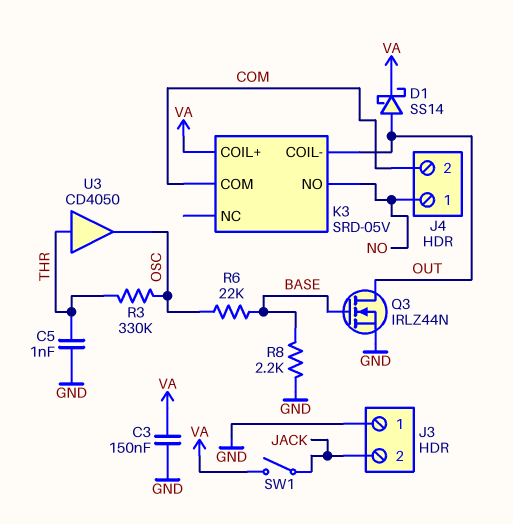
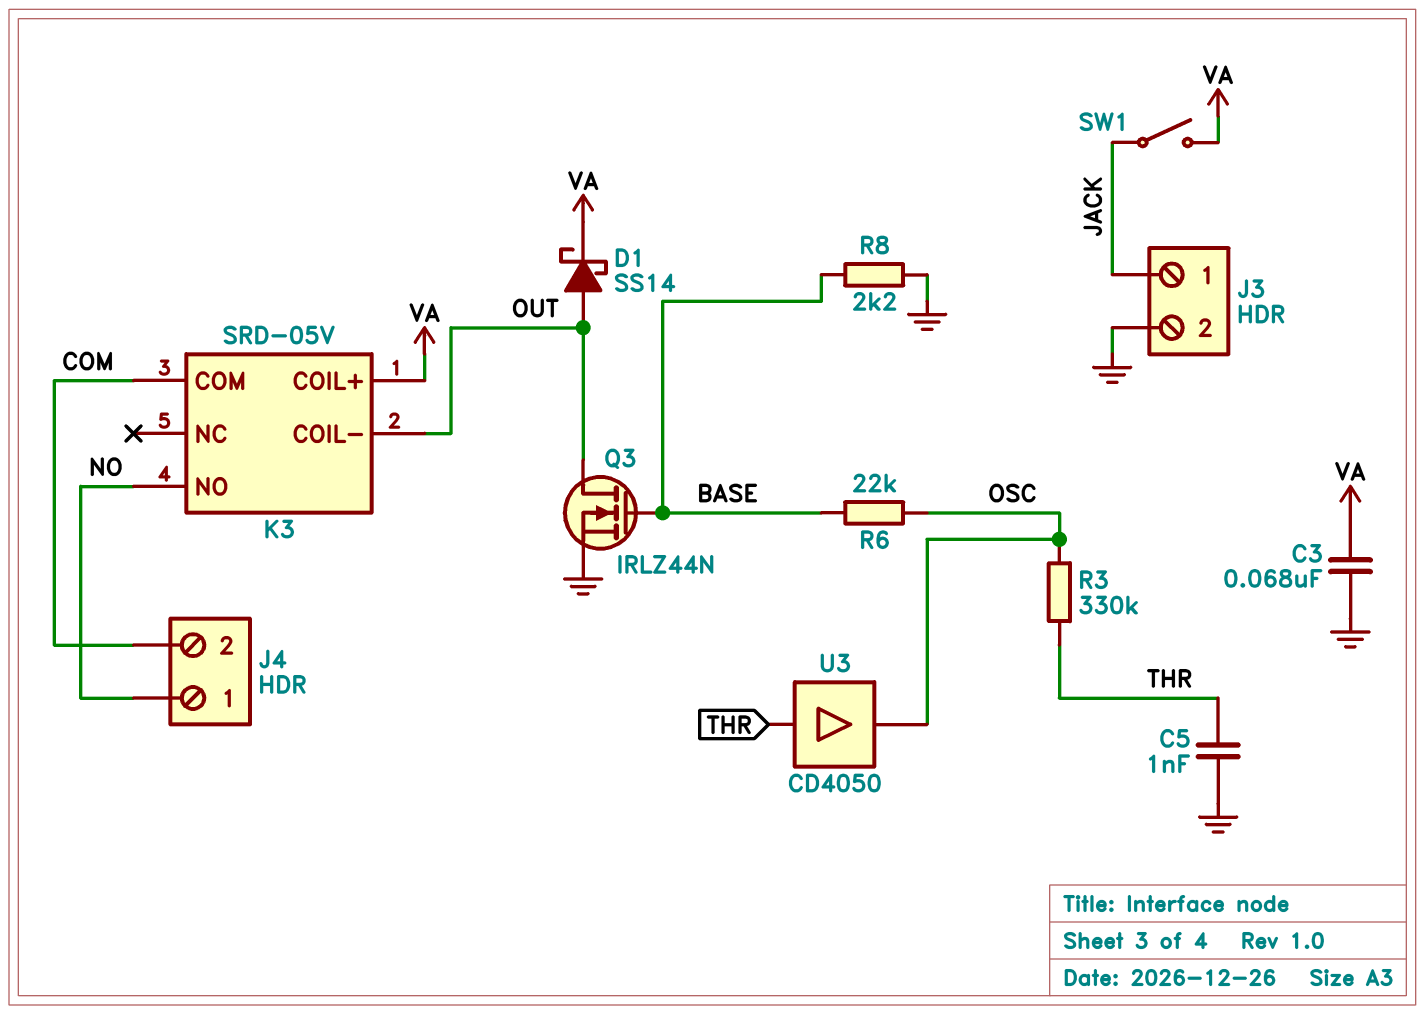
C3: 150nF (GND, VA) -> 68nF (GND, VA)
J3 pin 1: GND -> JACK
J3 pin 2: JACK -> GND

